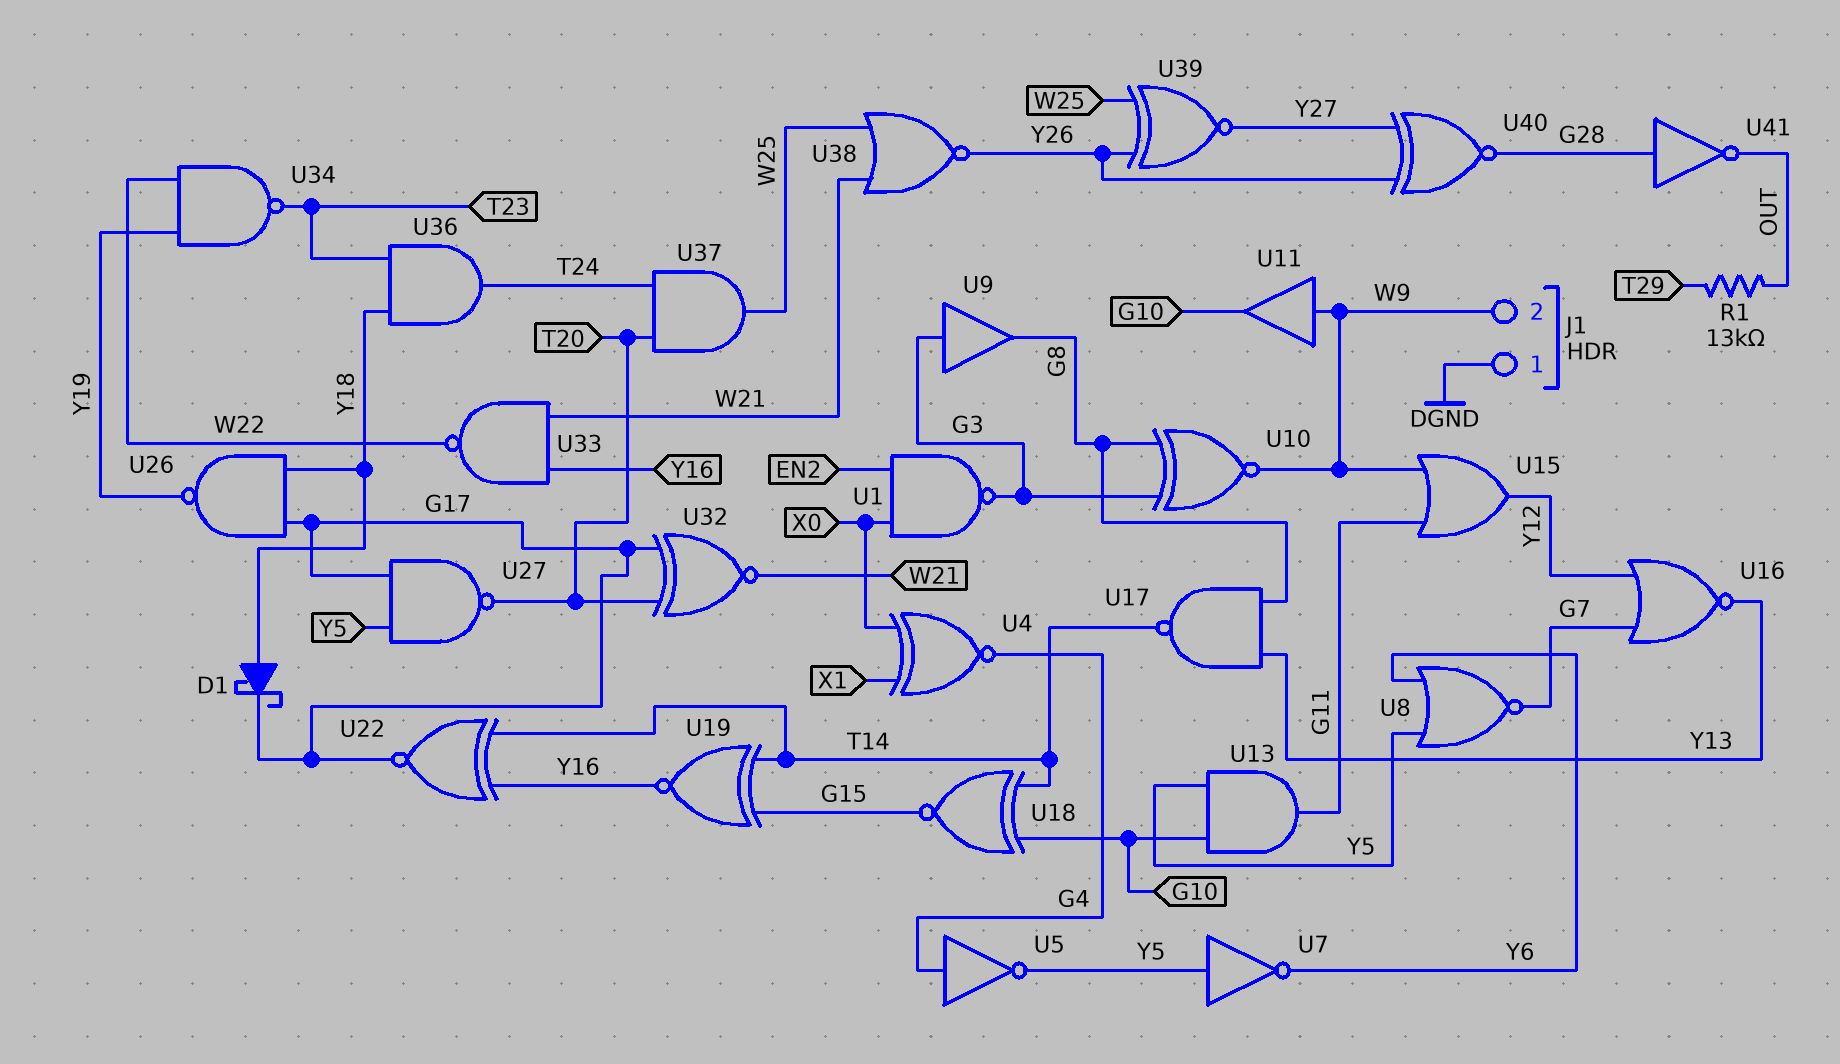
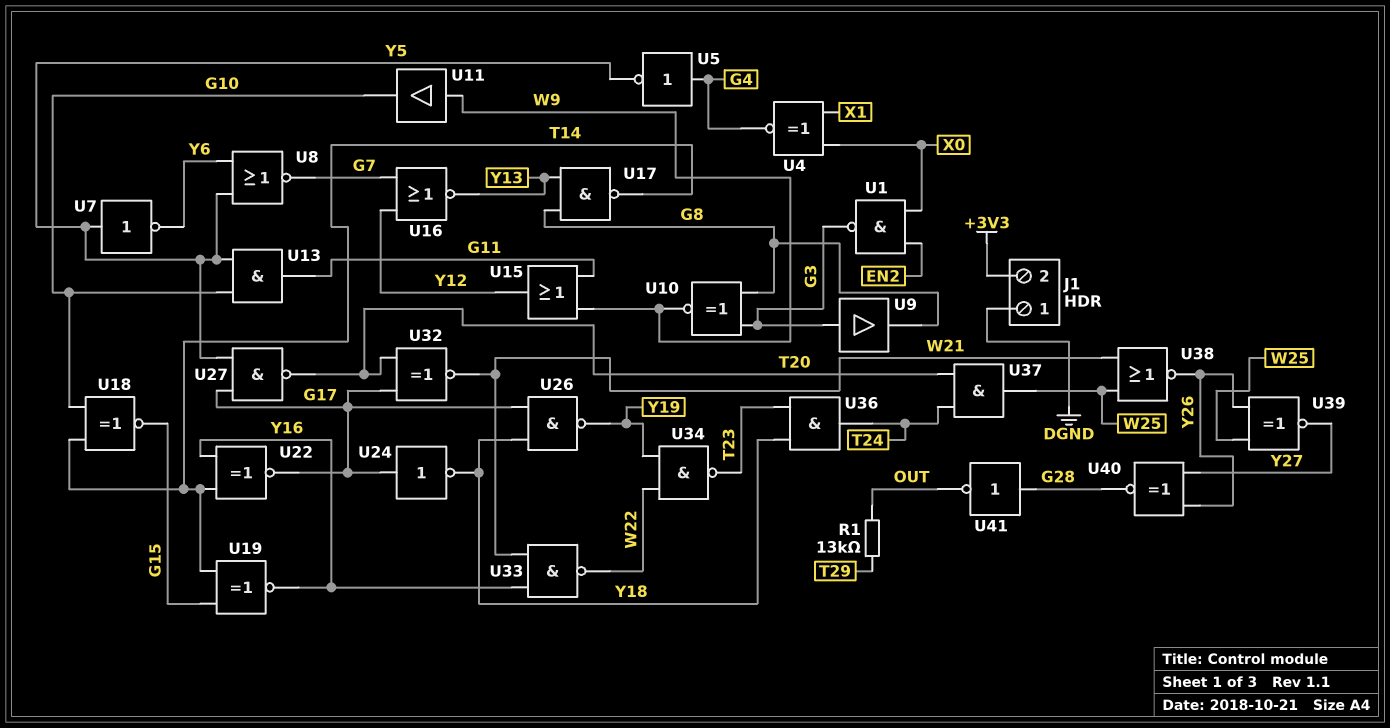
D1: schottky (A Y18, K G17) -> none
J1 pin 2: W9 -> +3V3
U24: none -> NOT (in G17, out Y18)

